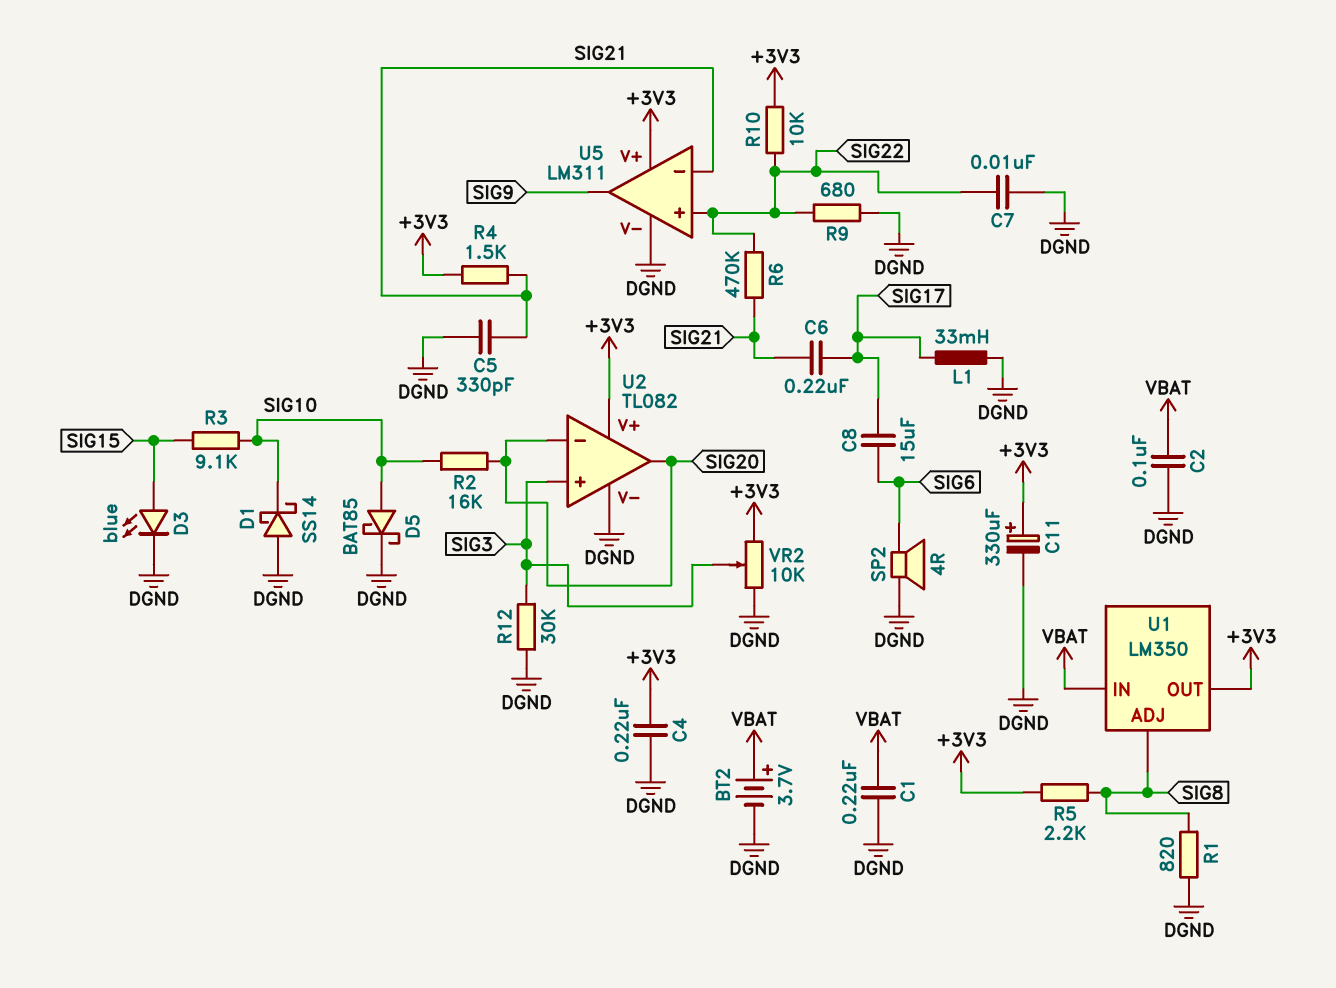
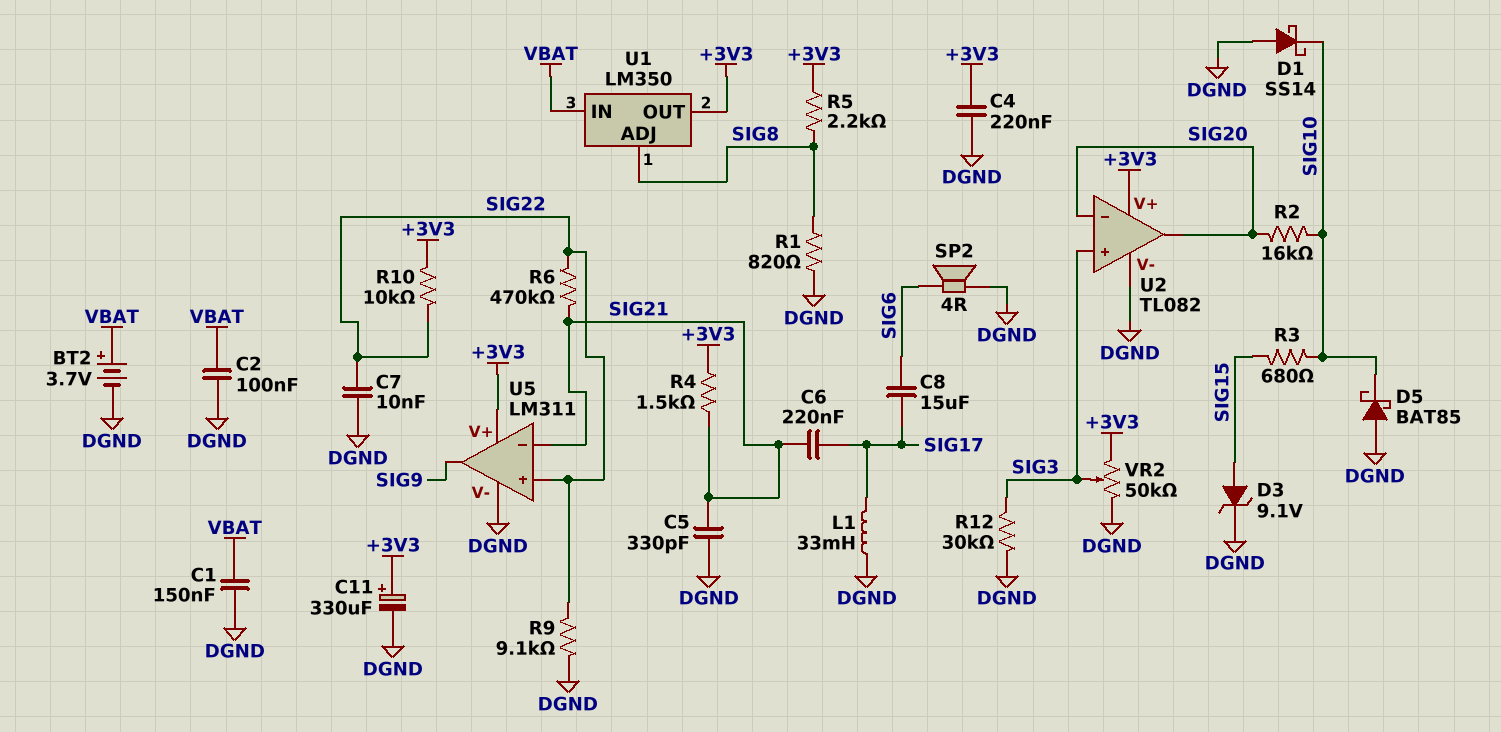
C1: 220nF (DGND, VBAT) -> 150nF (DGND, VBAT)
D3: LED blue (A SIG15, K DGND) -> zener 9.1V (A SIG15, K DGND)
D5: schottky BAT85 (A SIG10, K DGND) -> schottky BAT85 (A DGND, K SIG10)
R3: 9.1k (SIG10, SIG15) -> 680 (SIG10, SIG15)
R9: 680 (DGND, SIG22) -> 9.1k (DGND, SIG22)
VR2: 10k (+3V3, DGND, wiper SIG3) -> 50k (+3V3, DGND, wiper SIG3)

